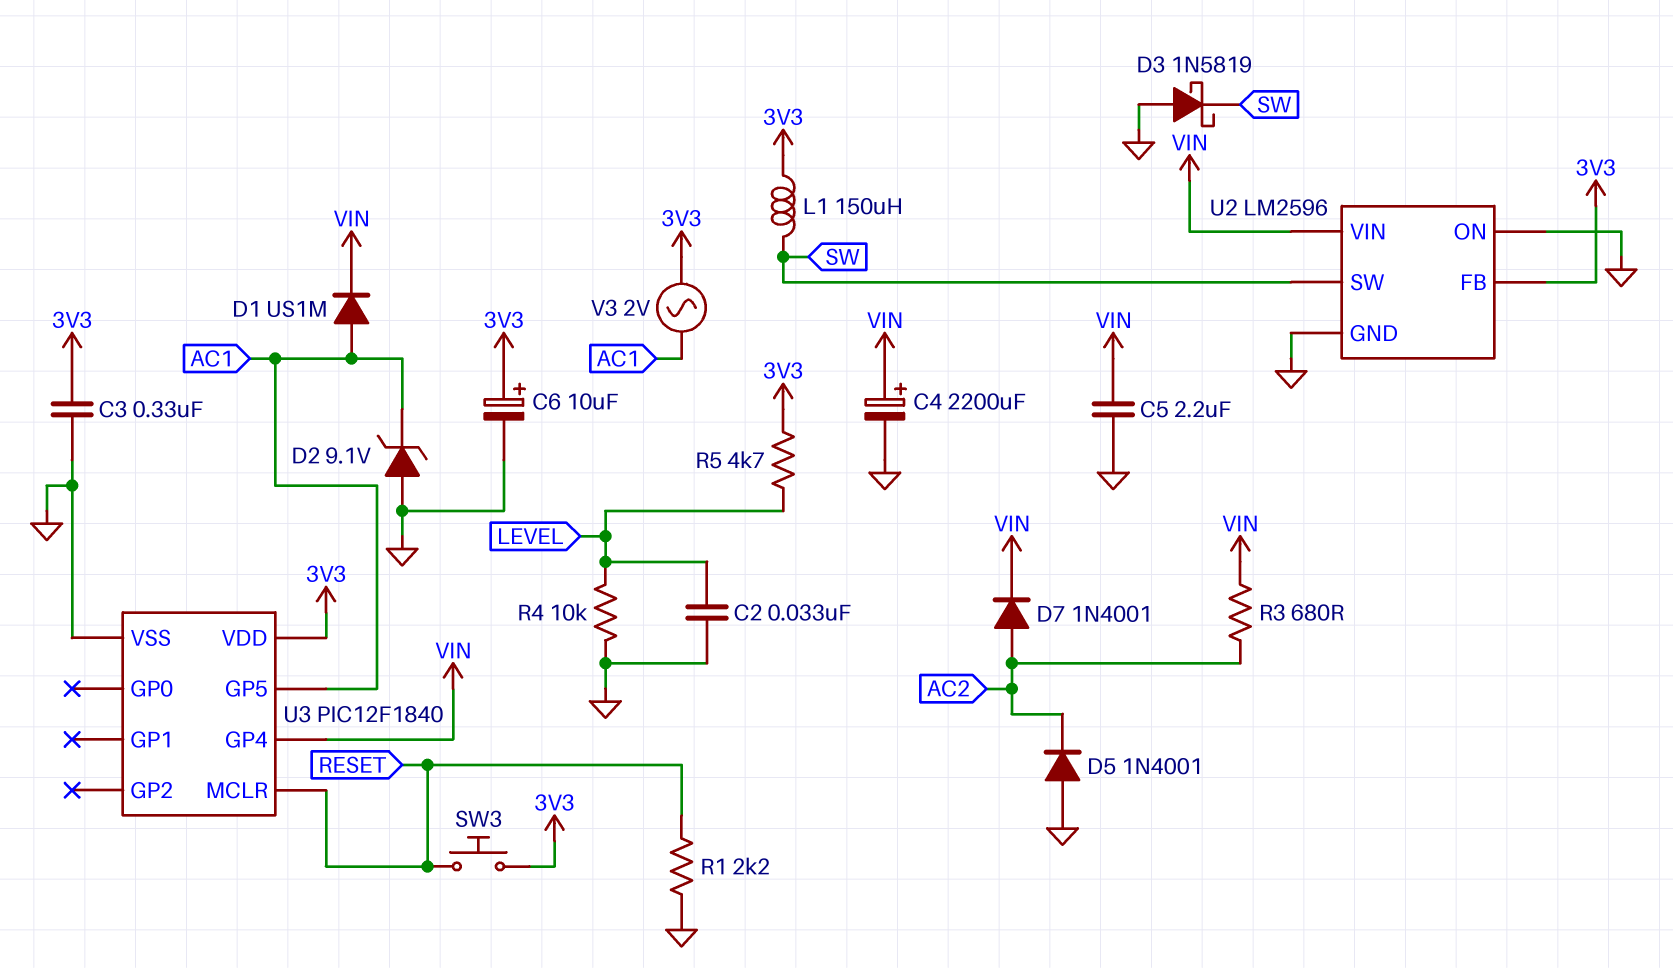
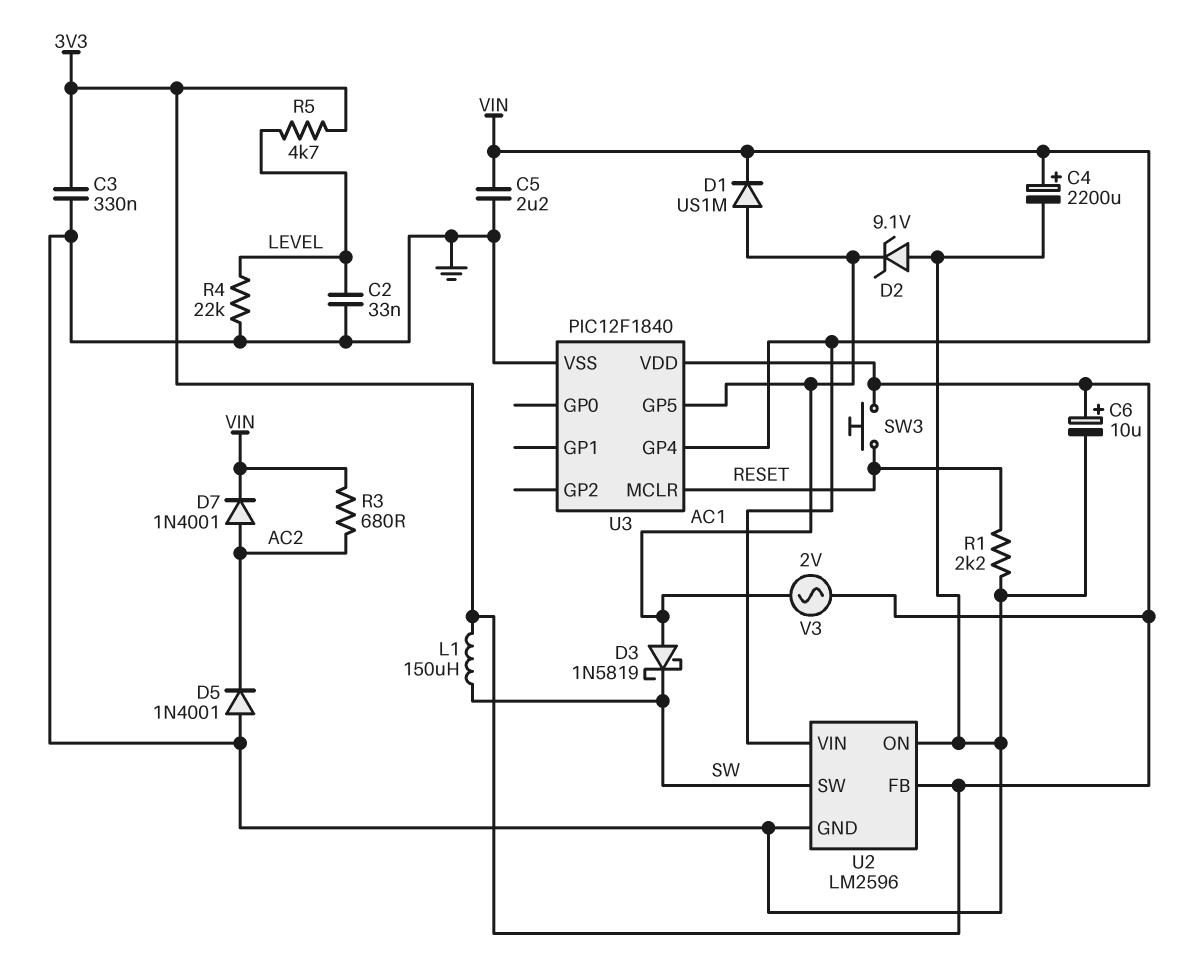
D3: schottky 1N5819 (A GND, K SW) -> schottky 1N5819 (A AC1, K SW)
R4: 10k (GND, LEVEL) -> 22k (GND, LEVEL)

